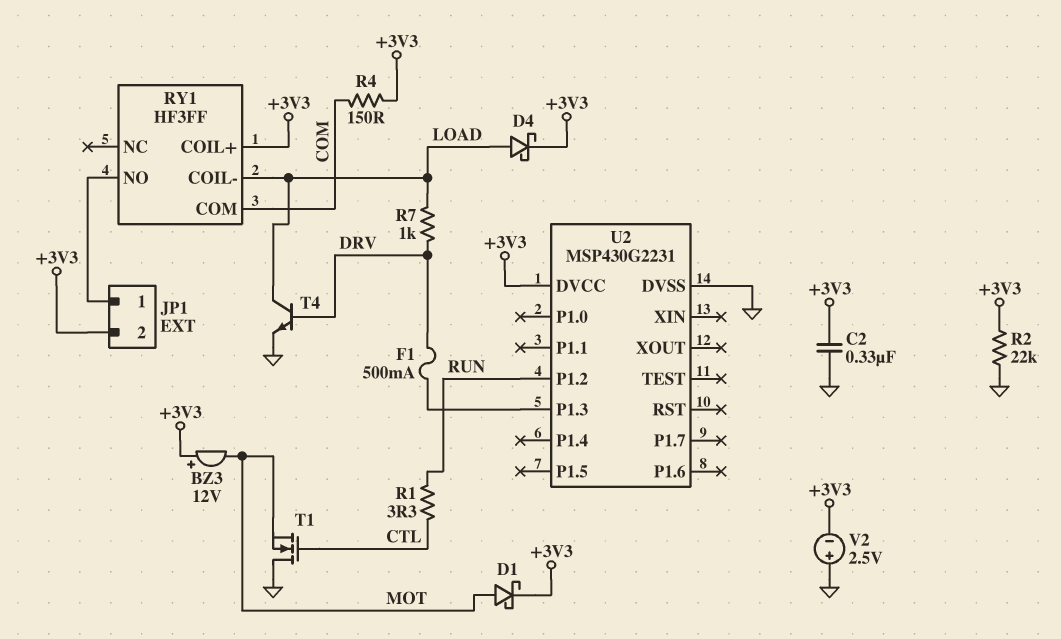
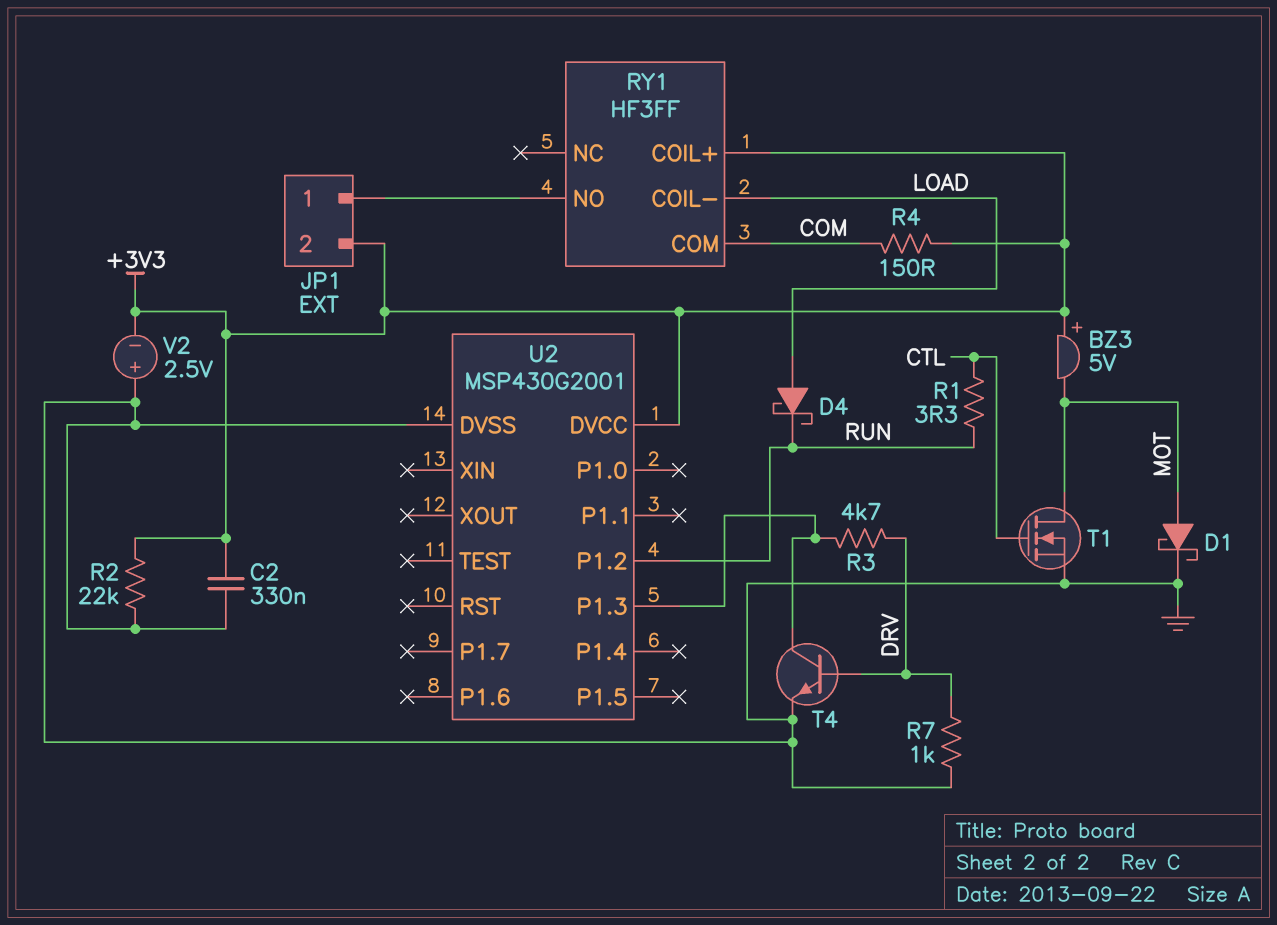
BZ3: buzzer 12V (plus +3V3, minus MOT) -> buzzer 5V (plus +3V3, minus MOT)
D1: schottky (A MOT, K +3V3) -> schottky (A MOT, K GND)
D4: schottky (A LOAD, K +3V3) -> schottky (A LOAD, K RUN)
F1: 500mA (DRV, U2/P1.3) -> none
R3: none -> 4.7k (DRV, U2/P1.3)
R7: 1k (DRV, LOAD) -> 1k (DRV, GND)
T1: NMOS (G CTL, D GND, S MOT) -> NMOS (G CTL, D MOT, S GND)
T4: NPN (B DRV, C LOAD, E GND) -> NPN (B DRV, C U2/P1.3, E GND)
U2: MSP430G2231 -> MSP430G2001

